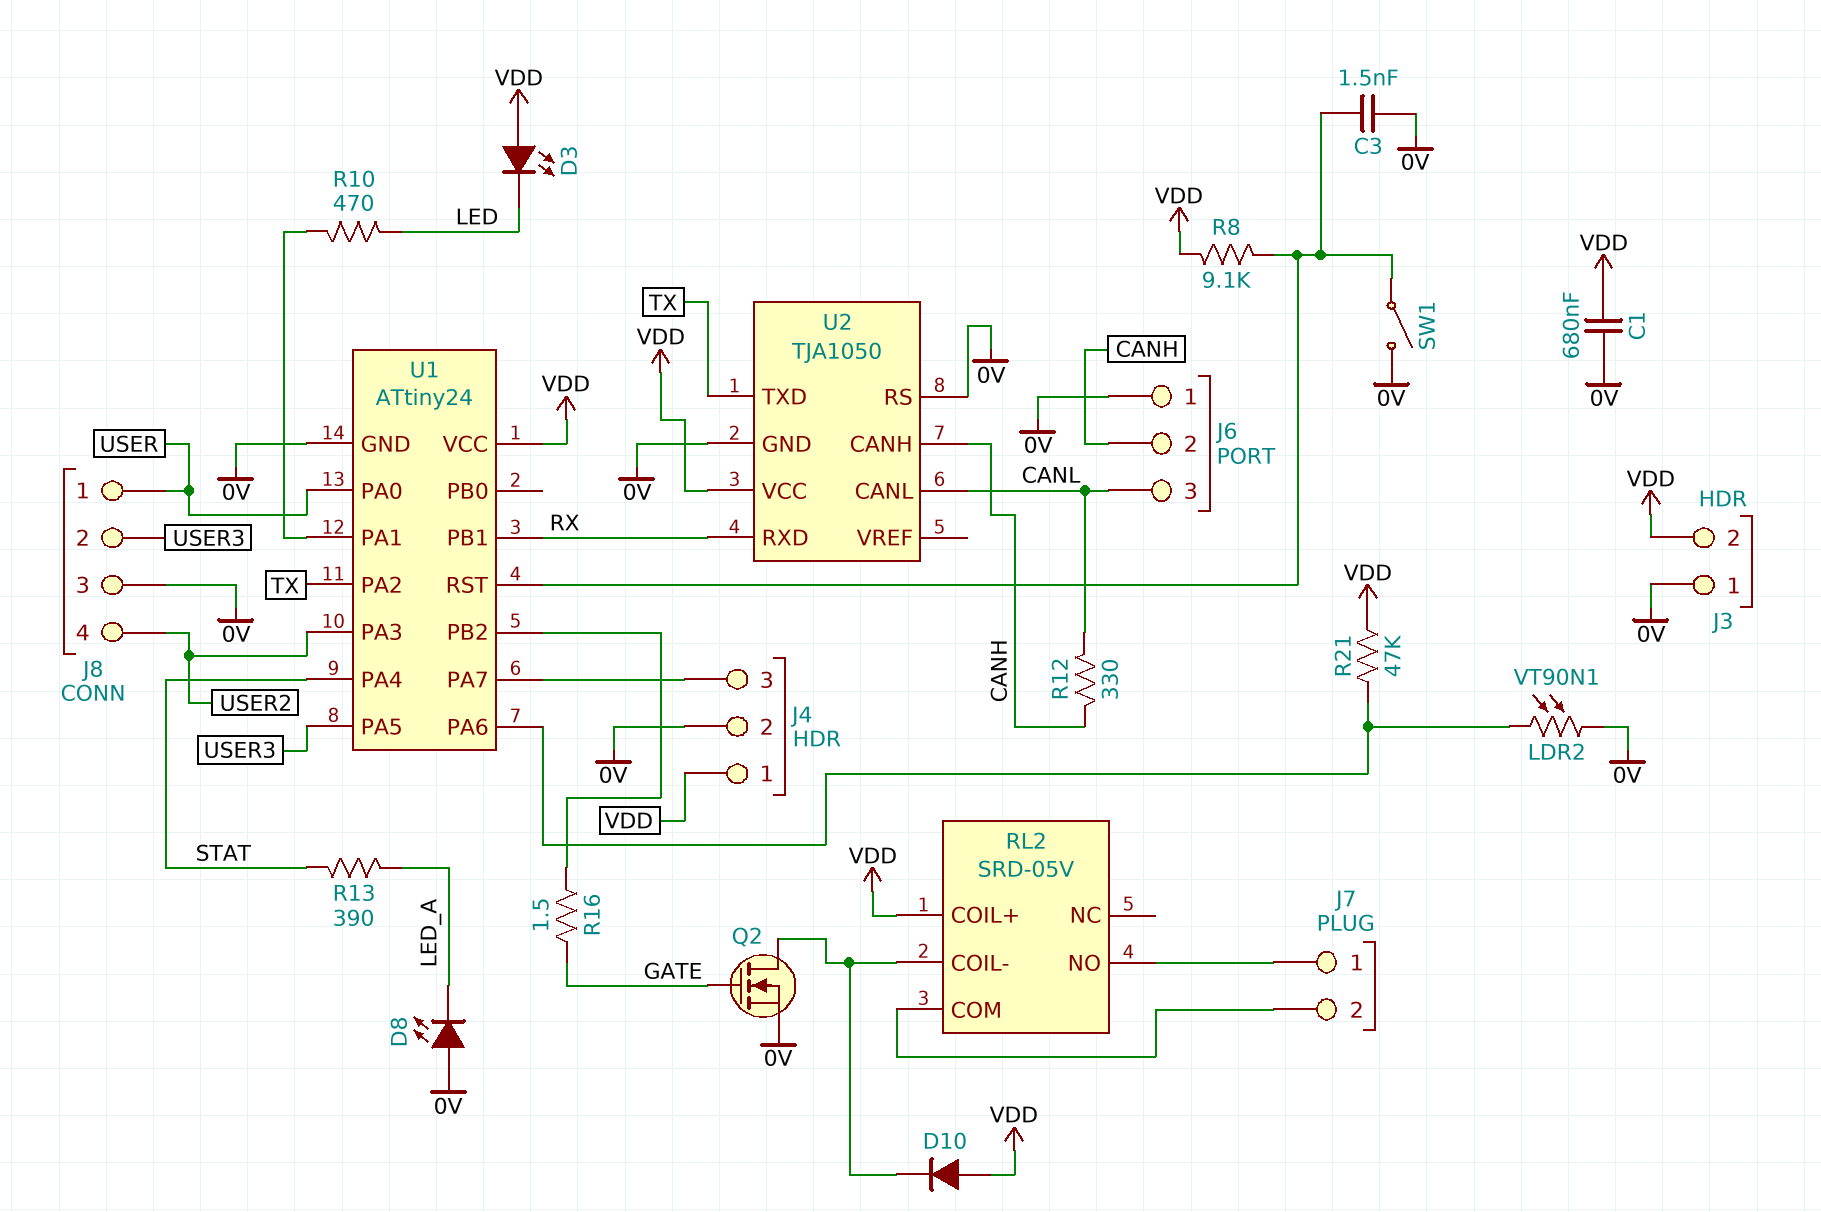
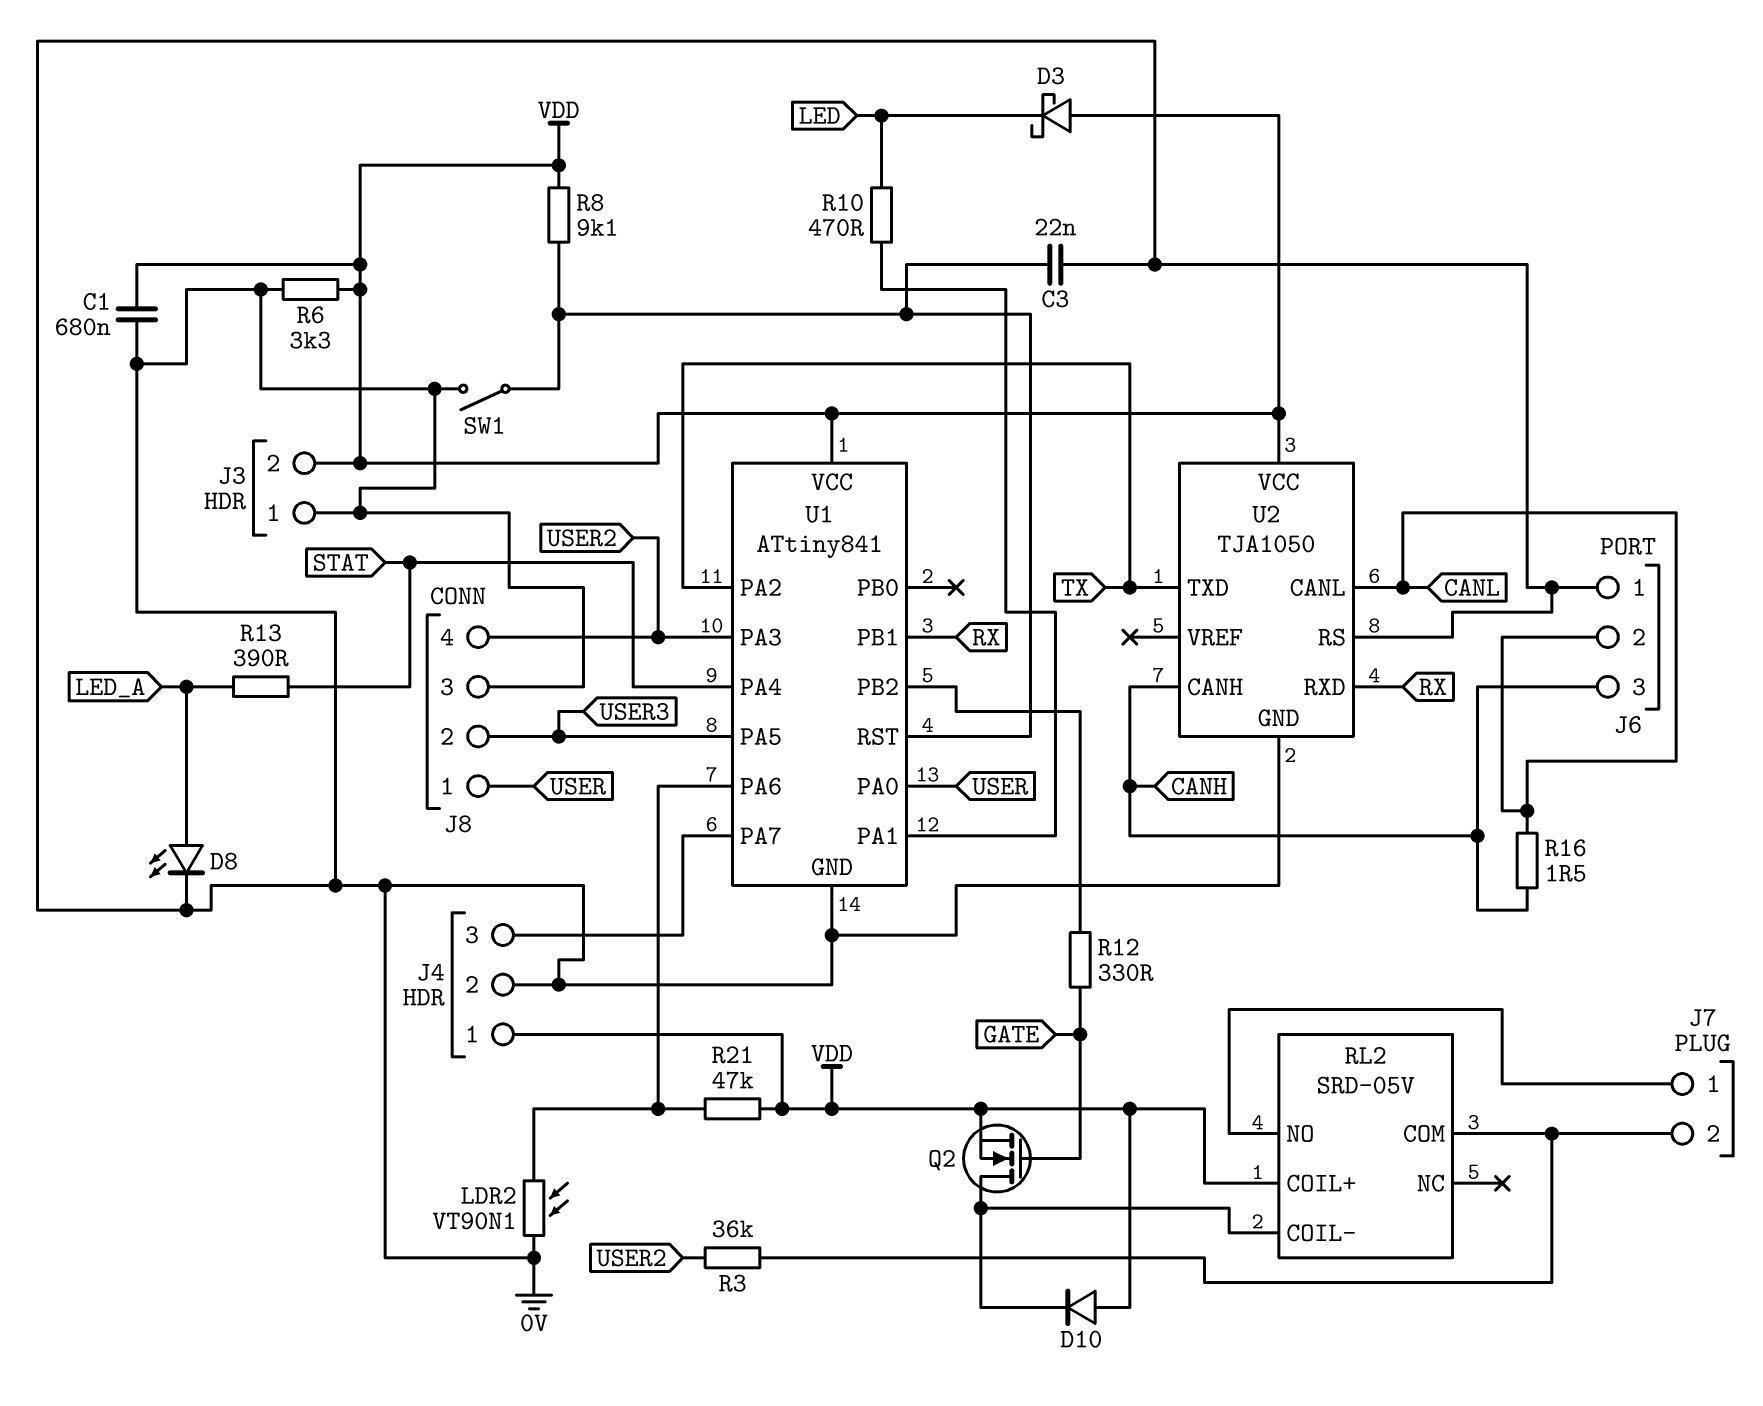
C3: 1.5nF (0V, U1/RST) -> 22nF (0V, U1/RST)
D3: LED (A VDD, K LED) -> schottky (A VDD, K LED)
D8: LED (A 0V, K LED_A) -> LED (A LED_A, K 0V)
J6 pin 2: CANH -> CANL
J6 pin 3: CANL -> CANH
Q2: NMOS (G GATE, D RL2/COIL-, S 0V) -> NMOS (G GATE, D RL2/COIL-, S VDD)
R3: none -> 36k (J7/2, USER2)
R6: none -> 3.3k (0V, VDD)
R12: 330 (CANH, CANL) -> 330 (GATE, U1/PB2)
R16: 1.5 (GATE, U1/PB2) -> 1.5 (CANH, CANL)
U1: ATtiny24 -> ATtiny841

